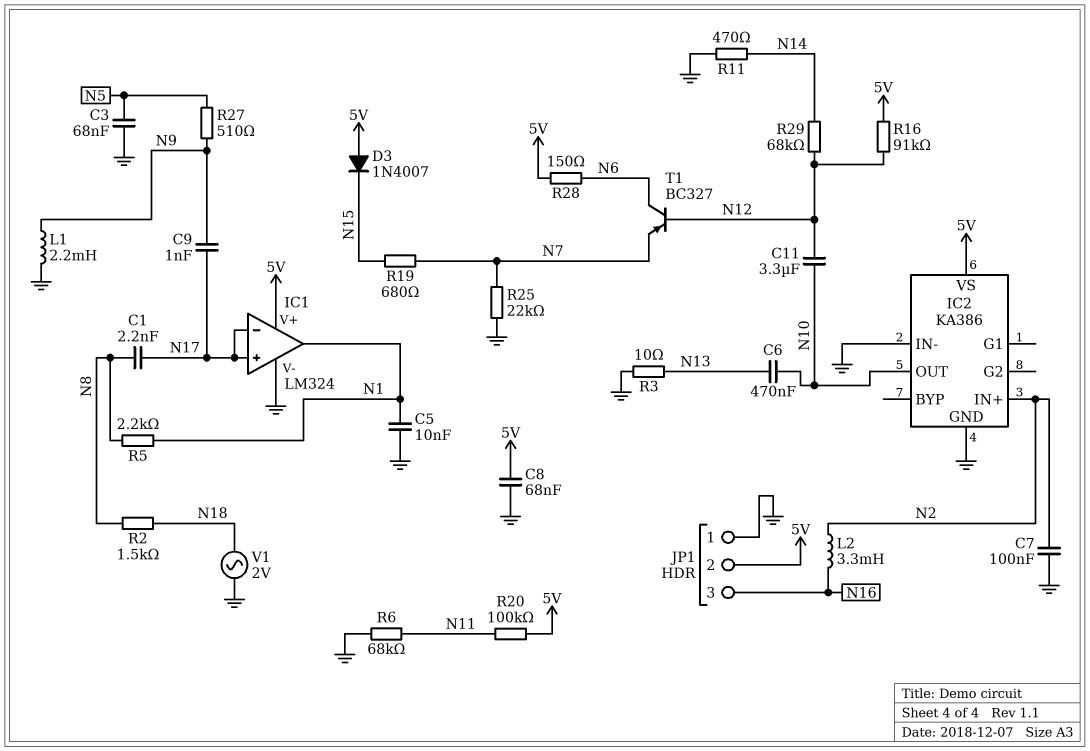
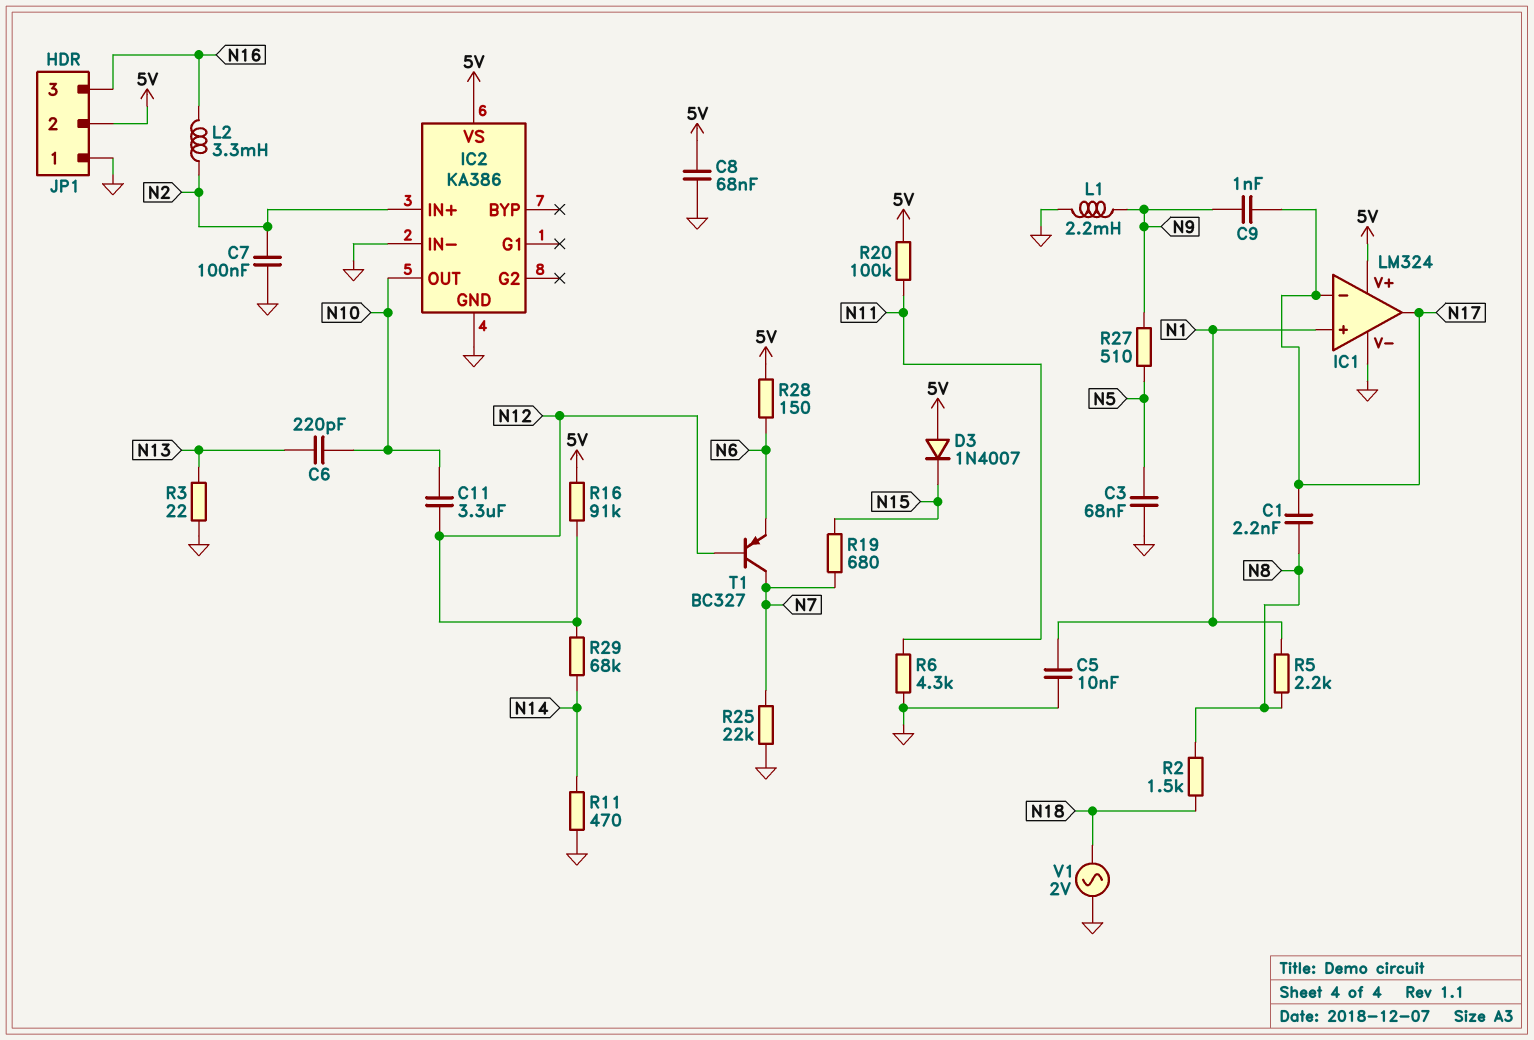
C6: 470nF (N10, N13) -> 220pF (N10, N13)
IC1 pin in+: N17 -> N1
IC1 pin out: N1 -> N17
R3: 10 (GND, N13) -> 22 (GND, N13)
R6: 68k (GND, N11) -> 4.3k (GND, N11)
T1: PNP BC327 (B N12, C N6, E N7) -> PNP BC327 (B N12, C N7, E N6)

